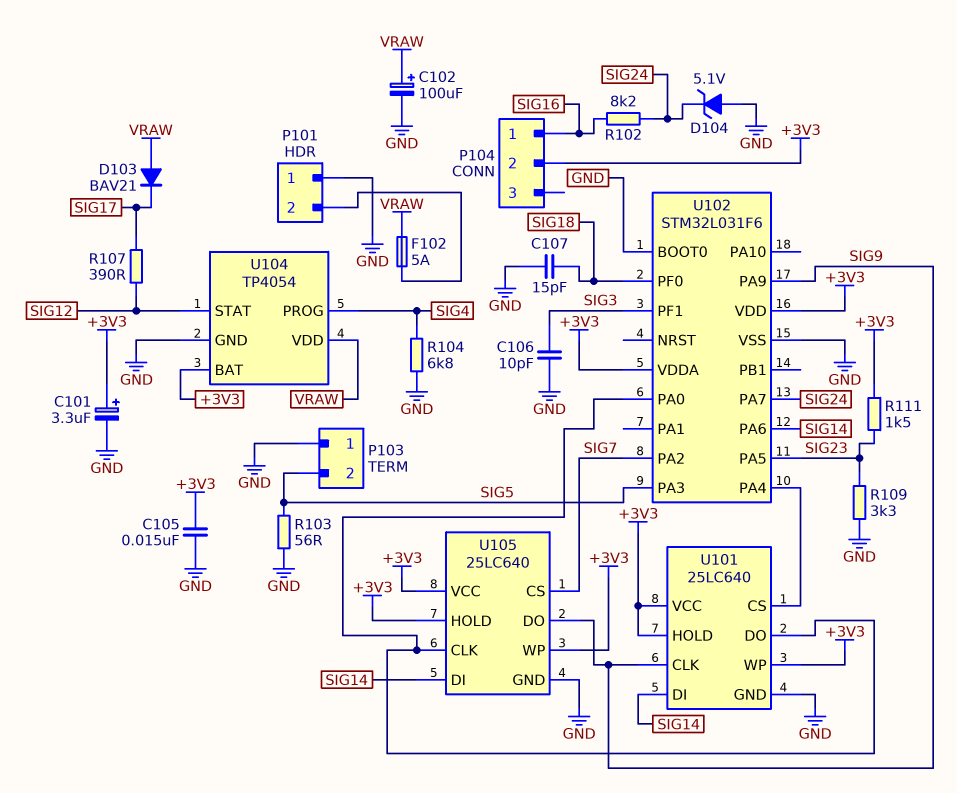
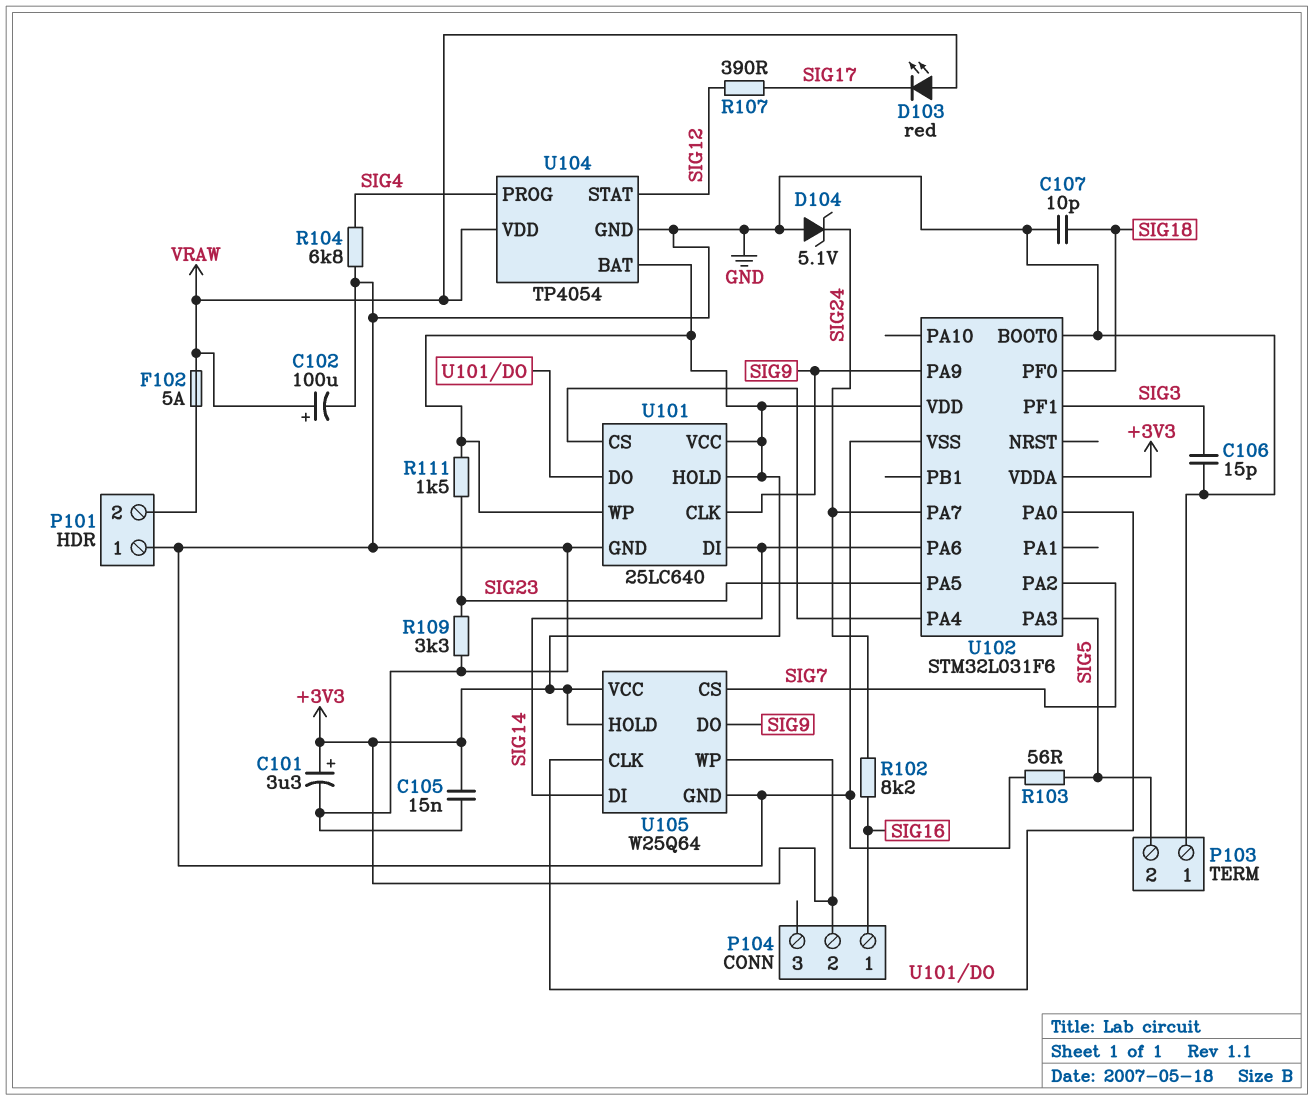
C106: 10pF (GND, SIG3) -> 15pF (GND, SIG3)
C107: 15pF (GND, SIG18) -> 10pF (GND, SIG18)
D103: diode BAV21 (A VRAW, K SIG17) -> LED red (A VRAW, K SIG17)
U105: 25LC640 -> W25Q64

